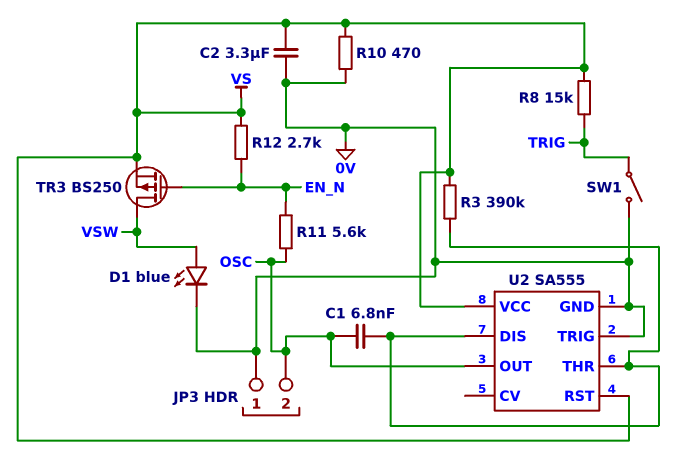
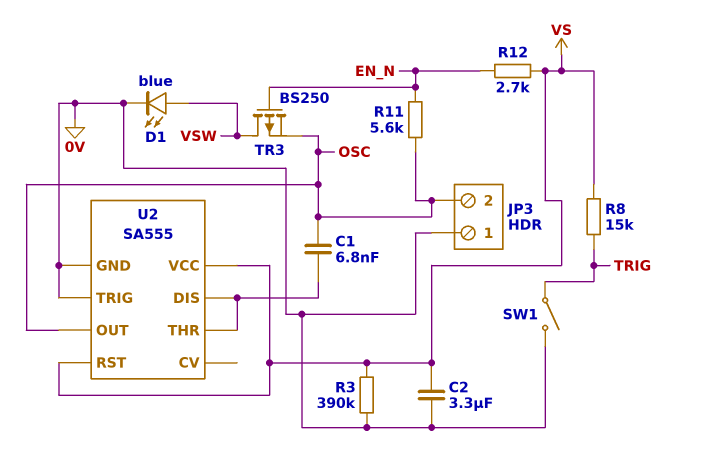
R3: 390k (U2/DIS, VS) -> 390k (0V, VS)
R10: 470 (0V, VS) -> none
TR3: PMOS BS250 (G EN_N, D VSW, S VS) -> PMOS BS250 (G EN_N, D VSW, S OSC)

